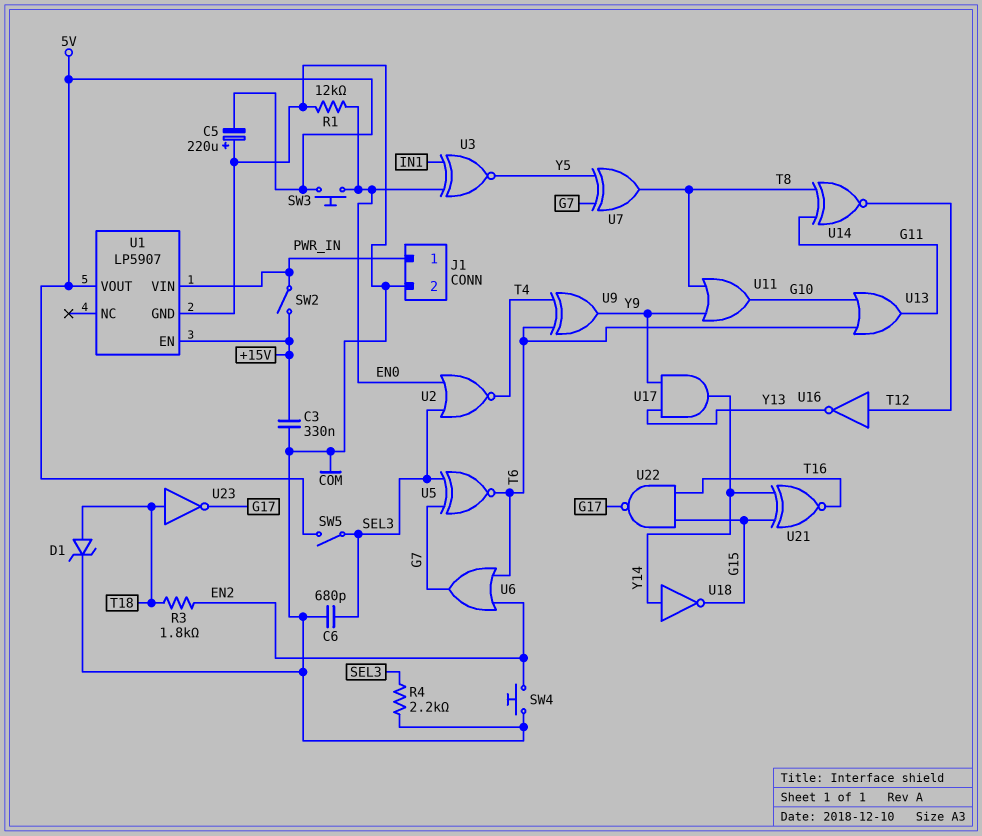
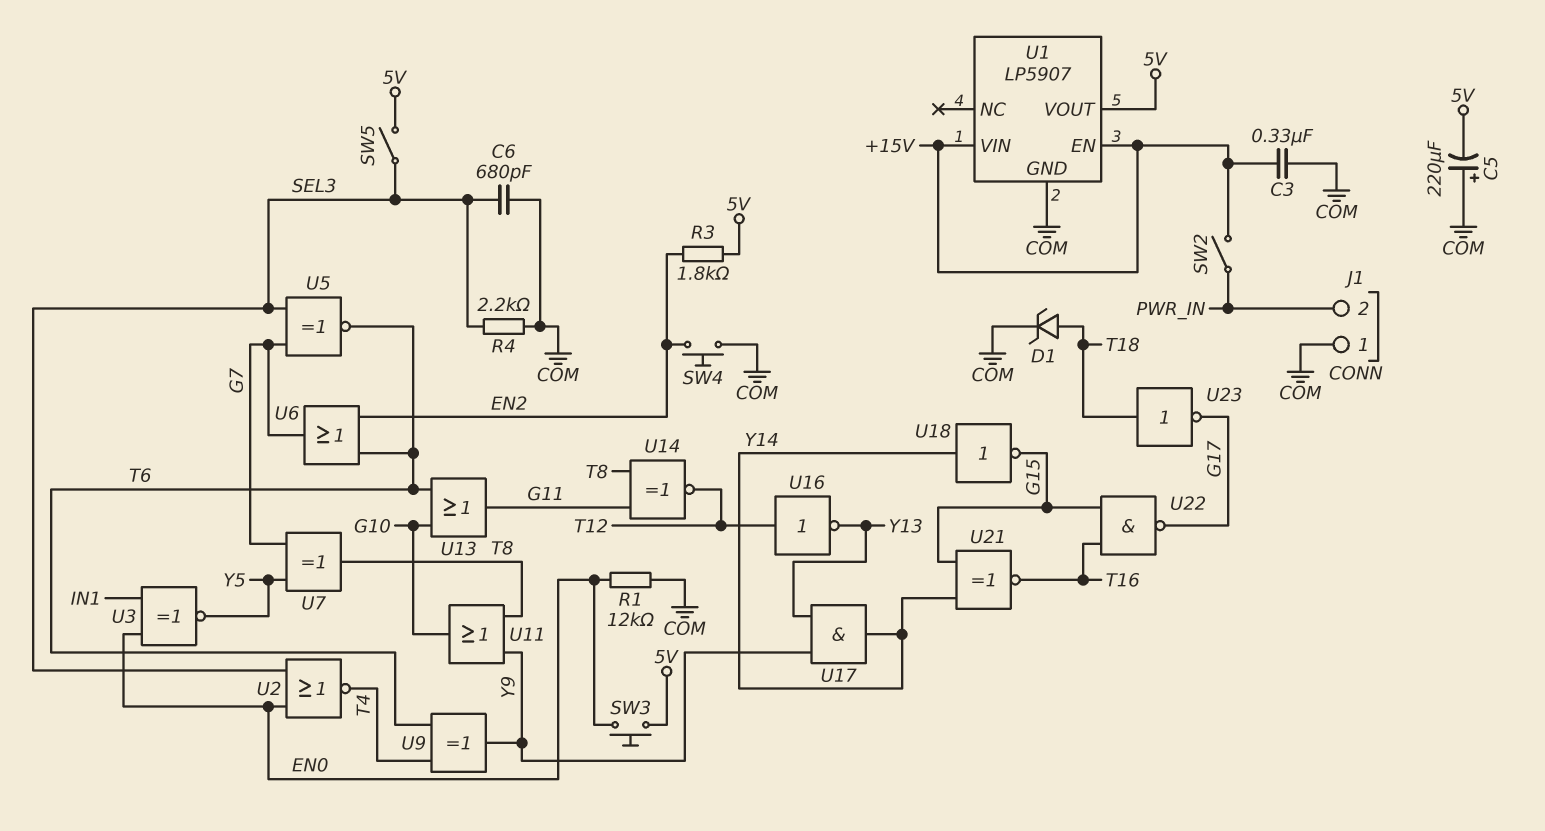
J1 pin 1: PWR_IN -> COM
J1 pin 2: COM -> PWR_IN
R3: 1.8k (EN2, T18) -> 1.8k (5V, EN2)
U1 pin VIN: PWR_IN -> +15V

